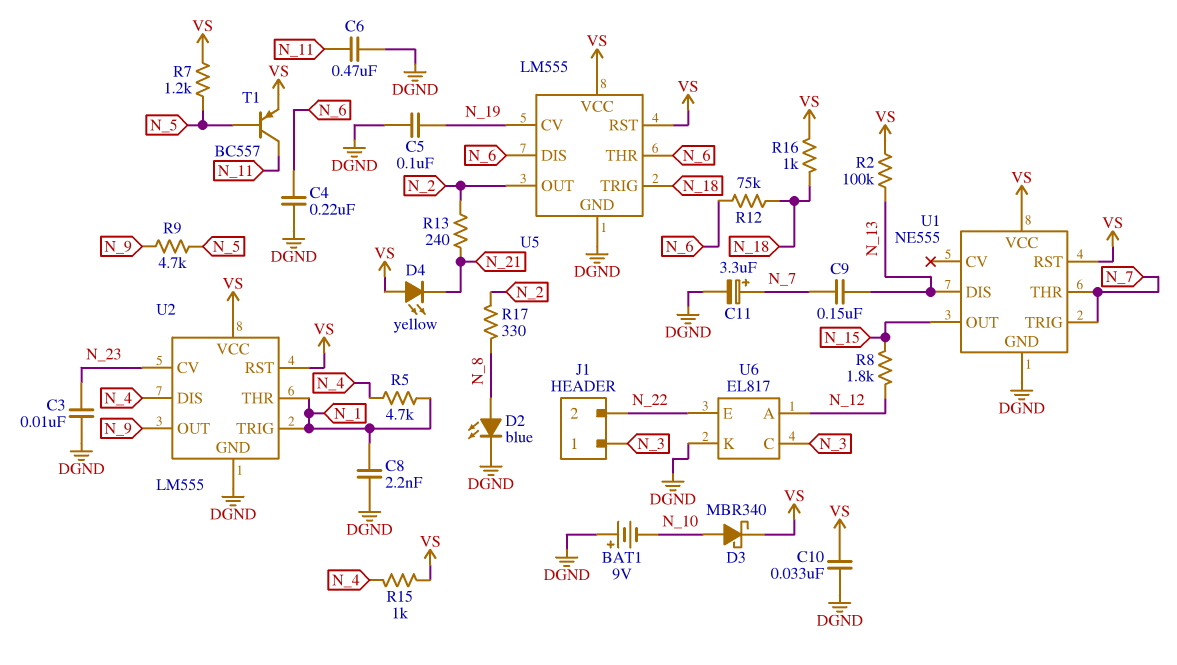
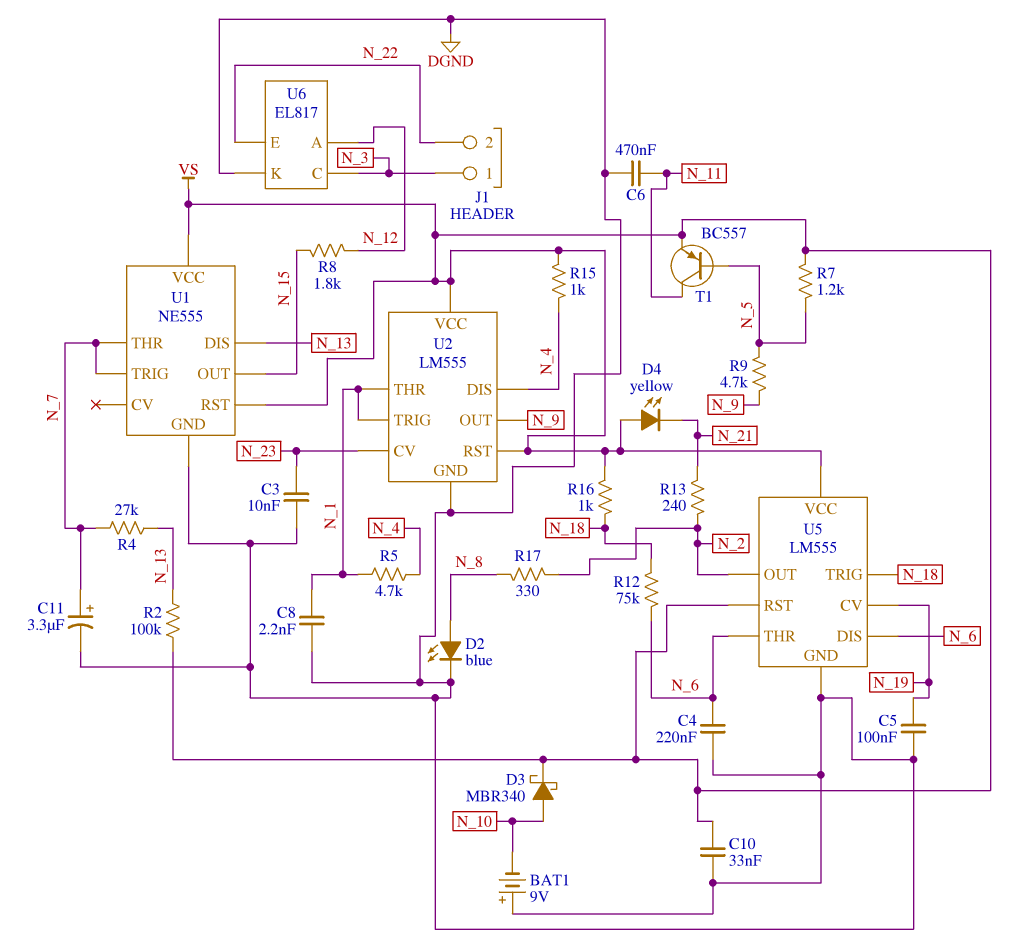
C9: 150nF (N_7, N_13) -> none
R4: none -> 27k (N_7, N_13)

